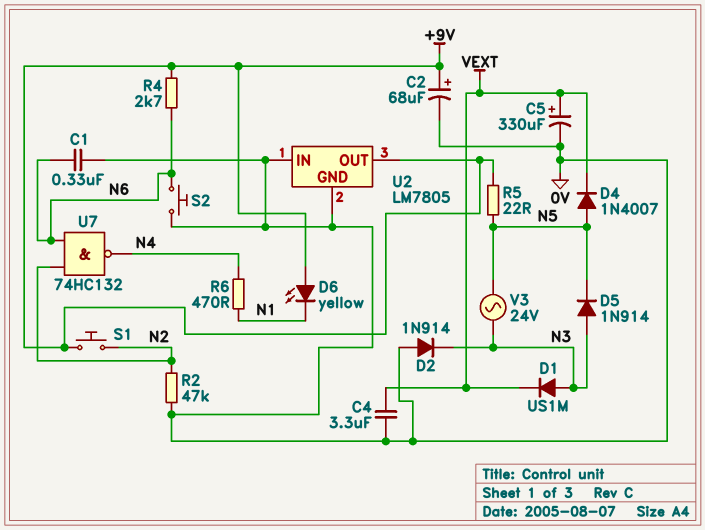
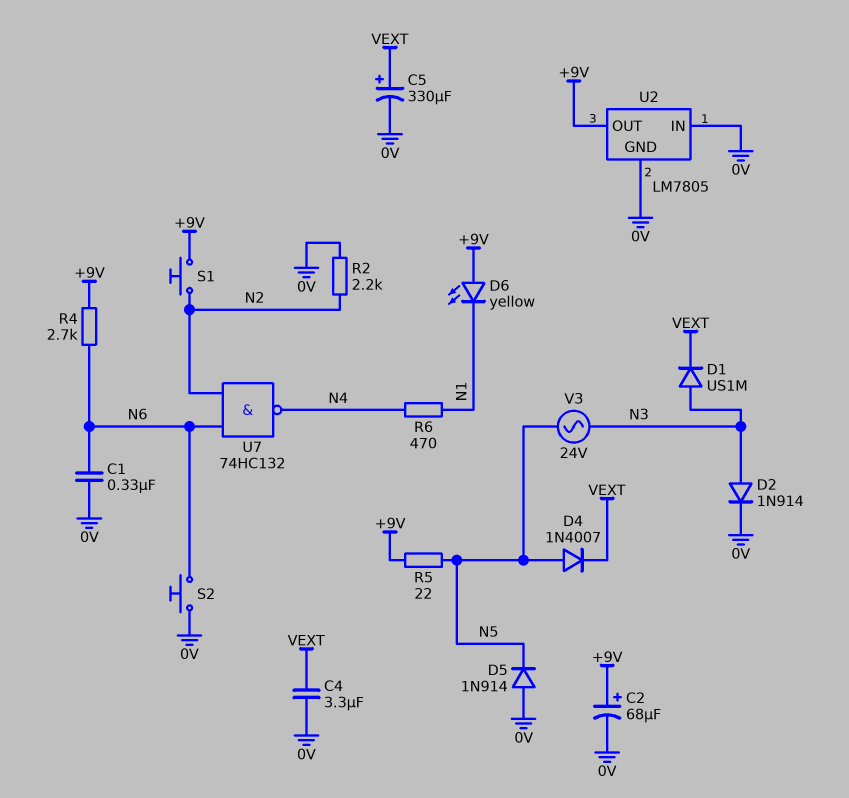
D2: diode 1N914 (A 0V, K N3) -> diode 1N914 (A N3, K 0V)
D5: diode 1N914 (A N3, K N5) -> diode 1N914 (A 0V, K N5)
R2: 47k (0V, N2) -> 2.2k (0V, N2)

